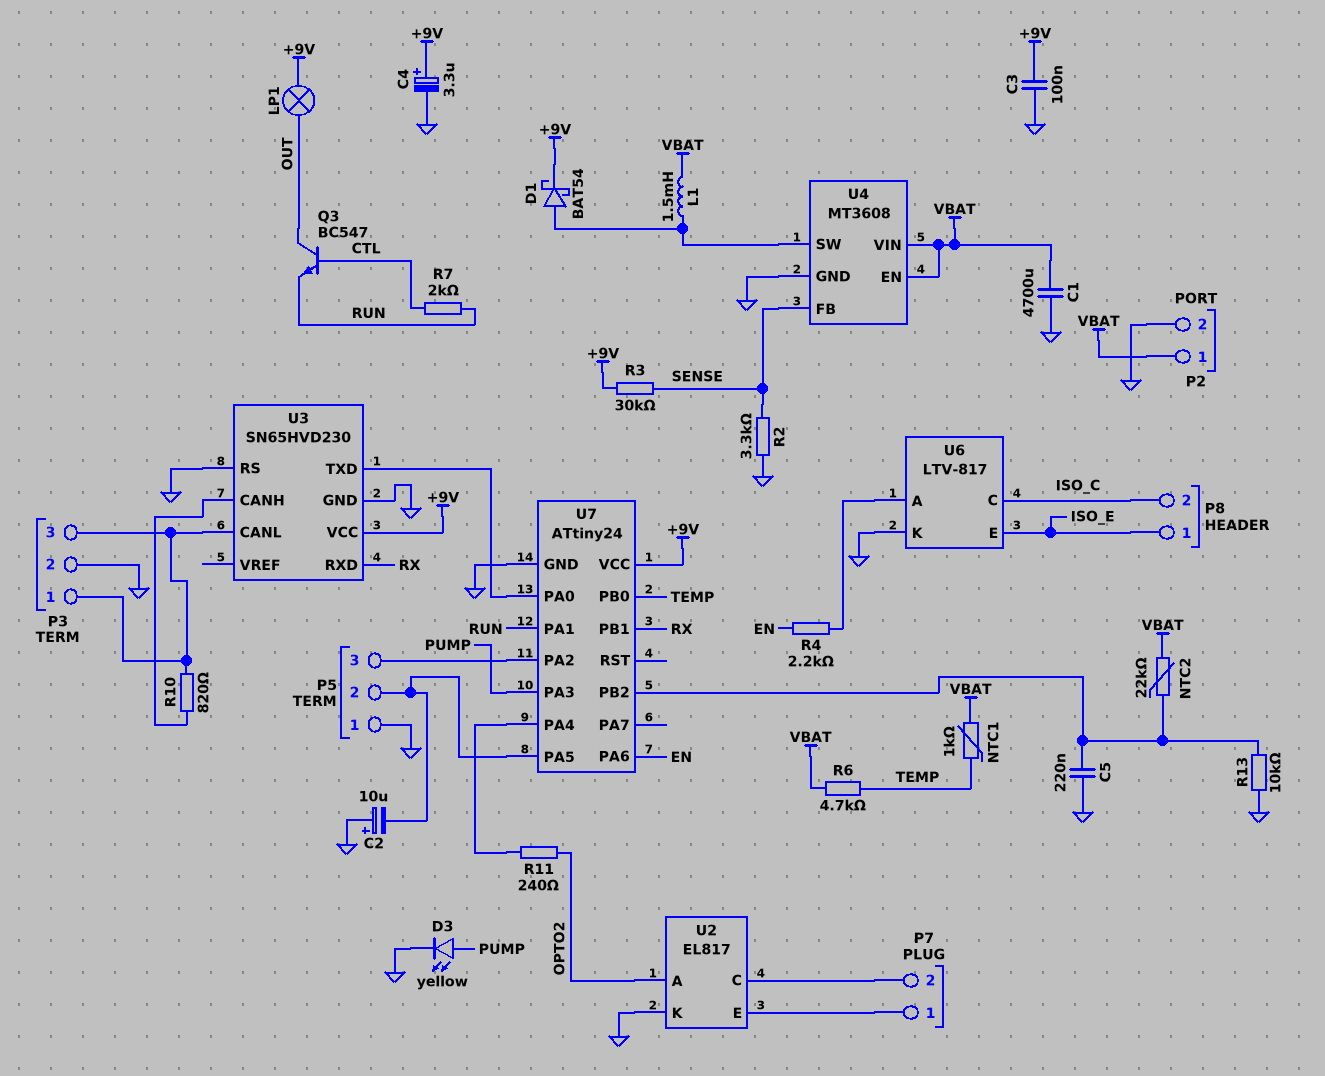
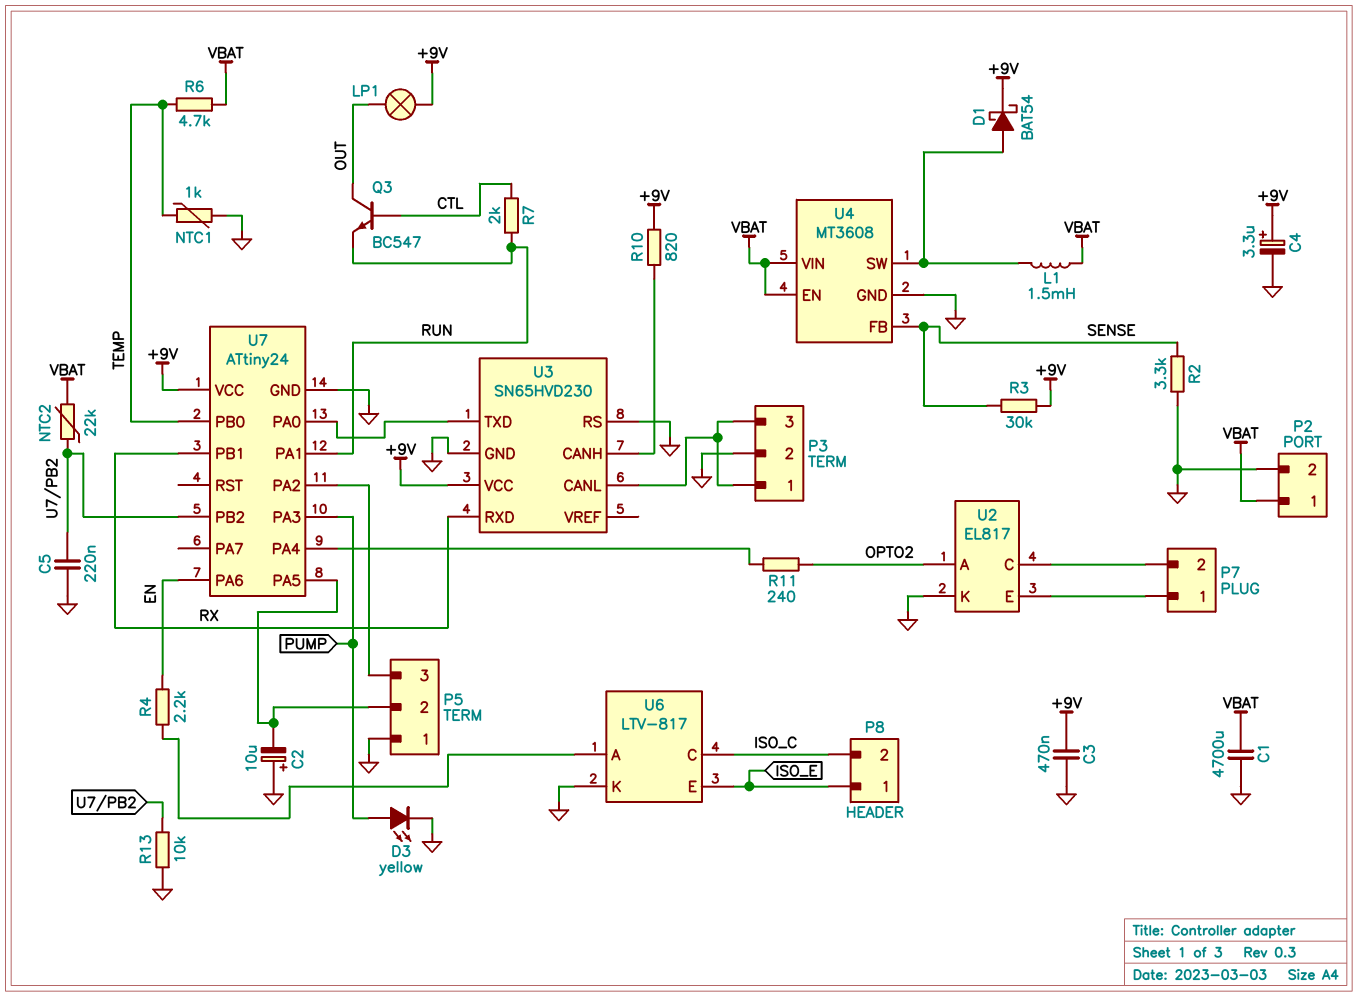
C3: 100nF (+9V, GND) -> 470nF (+9V, GND)
NTC1: 1k (TEMP, VBAT) -> 1k (GND, TEMP)
R10: 820 (P3/1, U3/CANH) -> 820 (+9V, U3/CANH)

